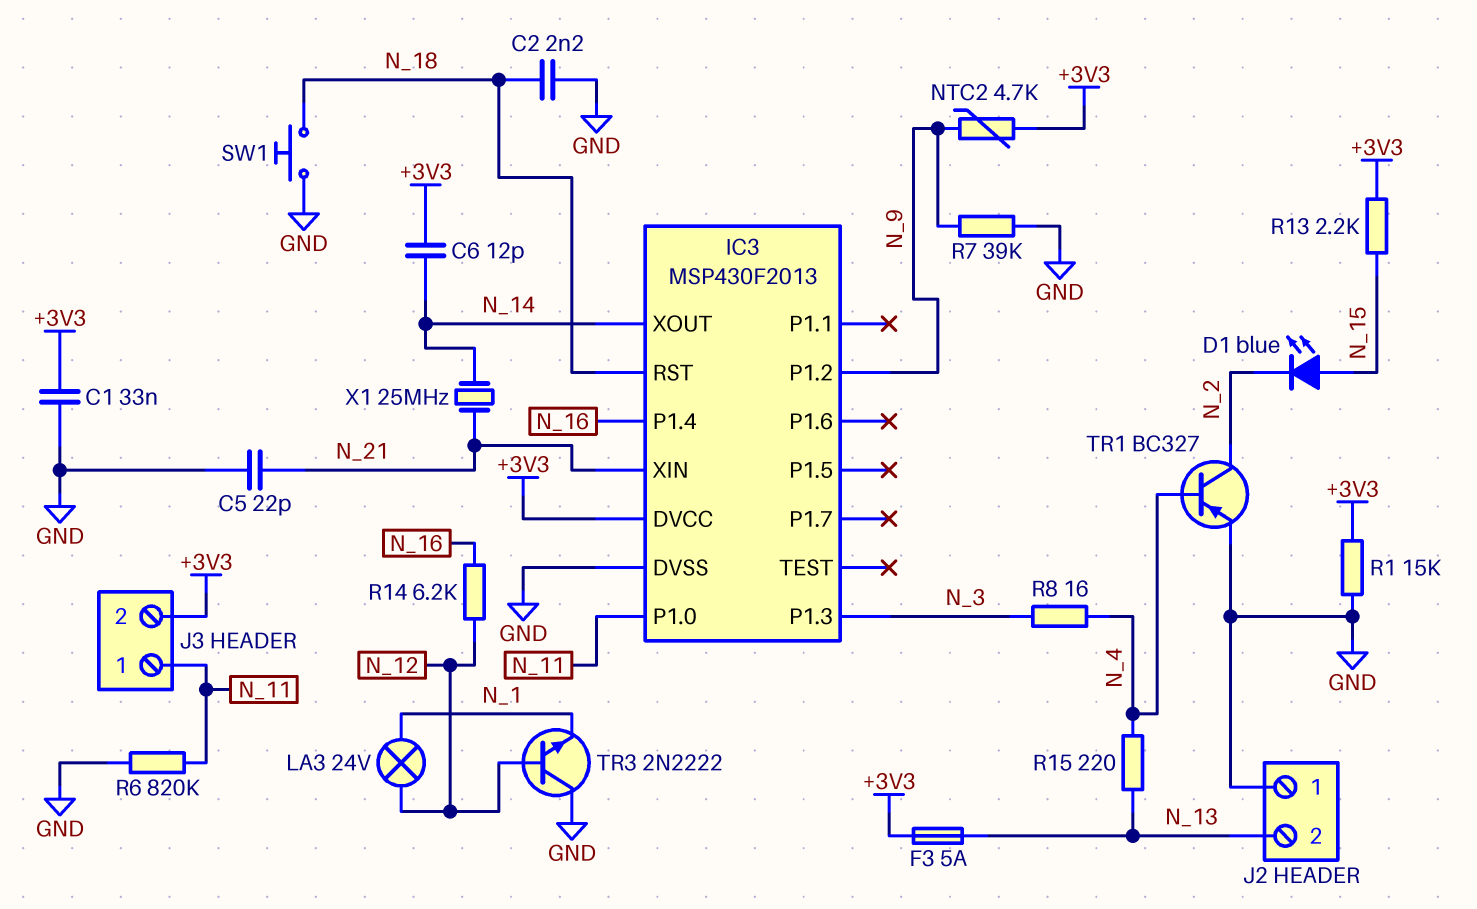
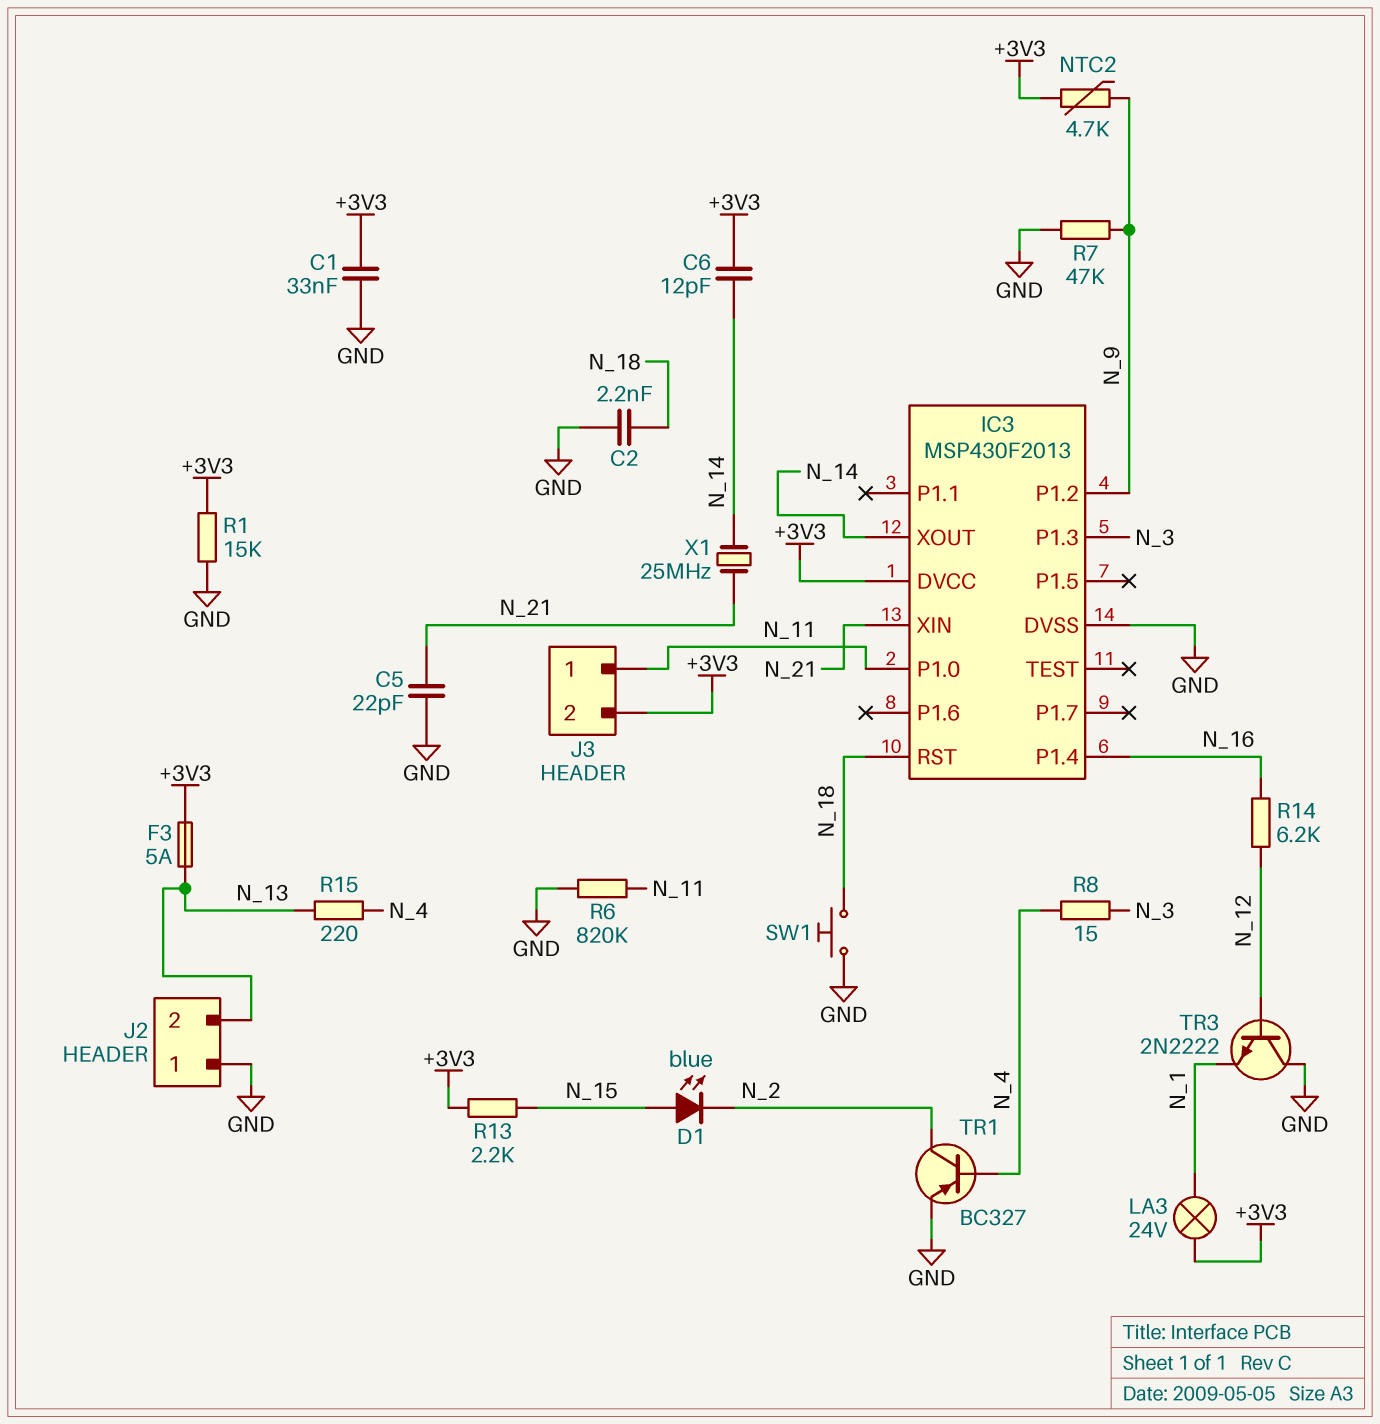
LA3: lamp 24V (N_1, N_12) -> lamp 24V (+3V3, N_1)
R7: 39k (GND, N_9) -> 47k (GND, N_9)
R8: 16 (N_3, N_4) -> 15 (N_3, N_4)

